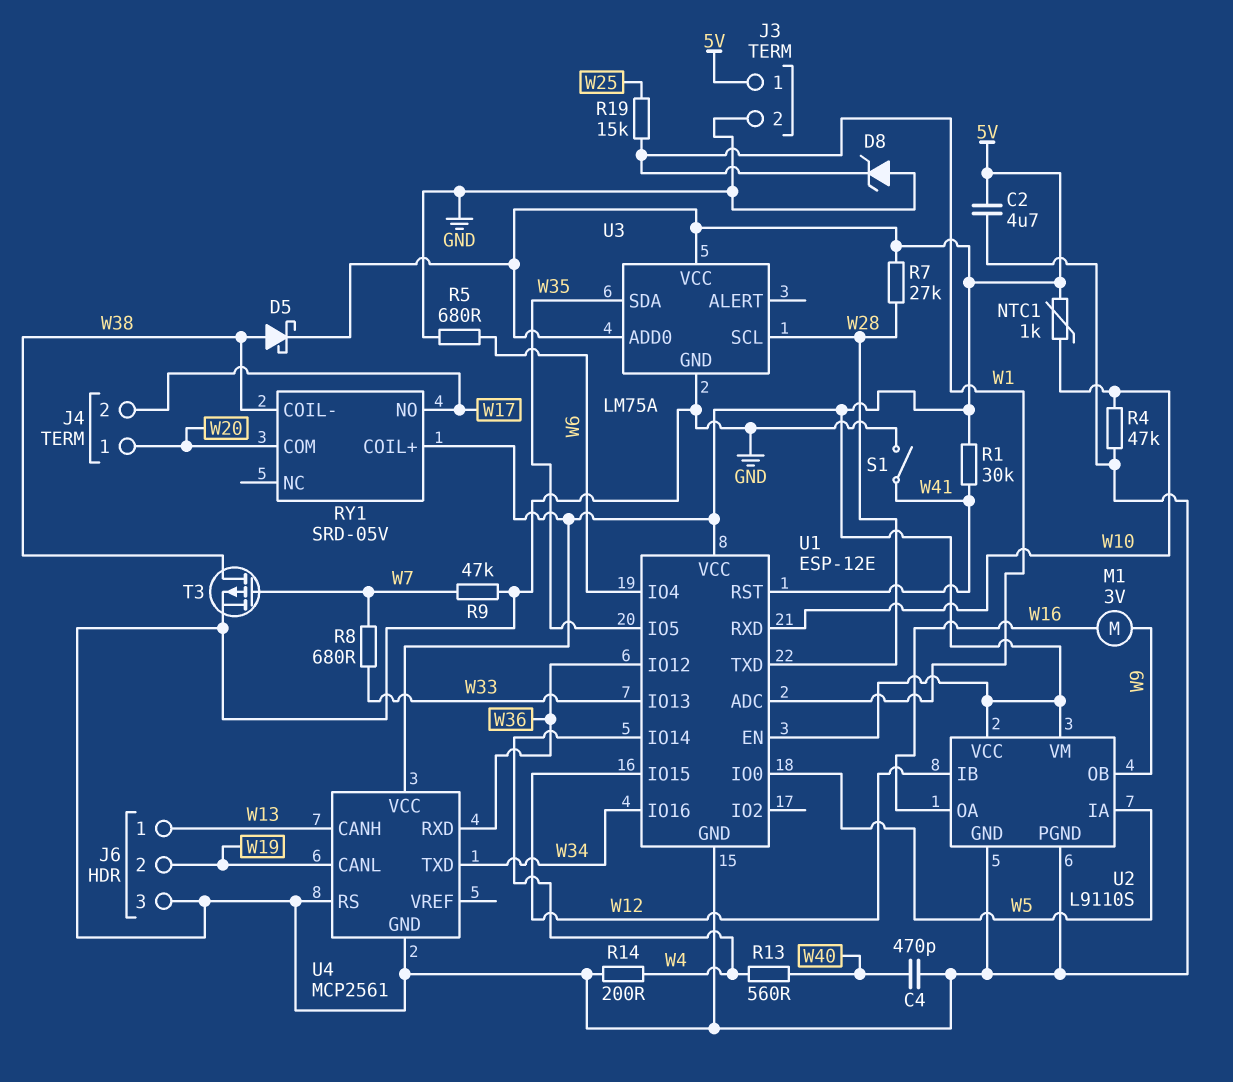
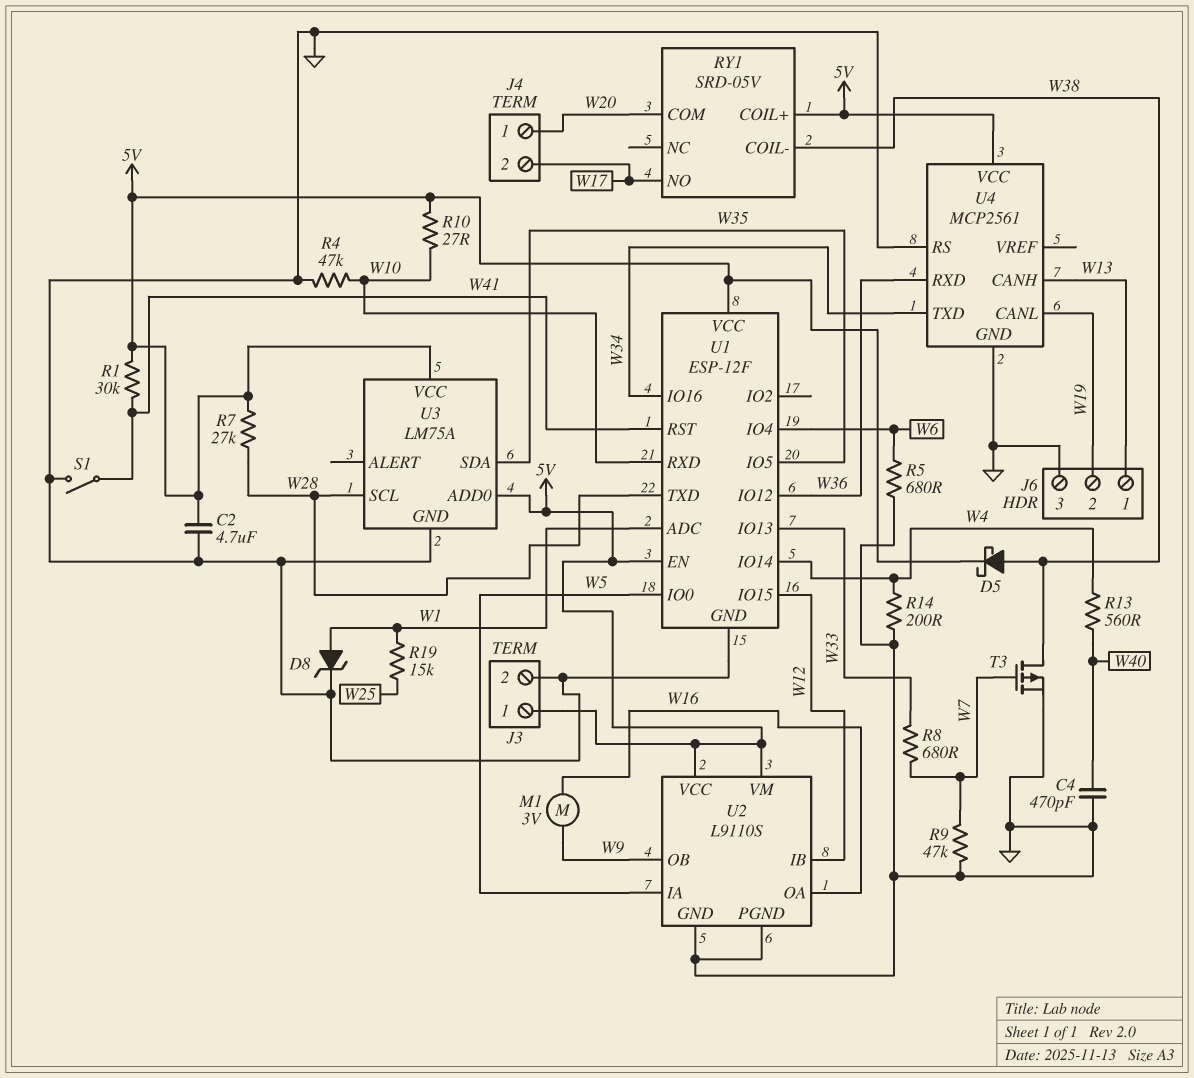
D8: zener (A GND, K W1) -> zener (A W1, K GND)
NTC1: 1k (5V, W10) -> none
R10: none -> 27 (5V, W10)
U1: ESP-12E -> ESP-12F

